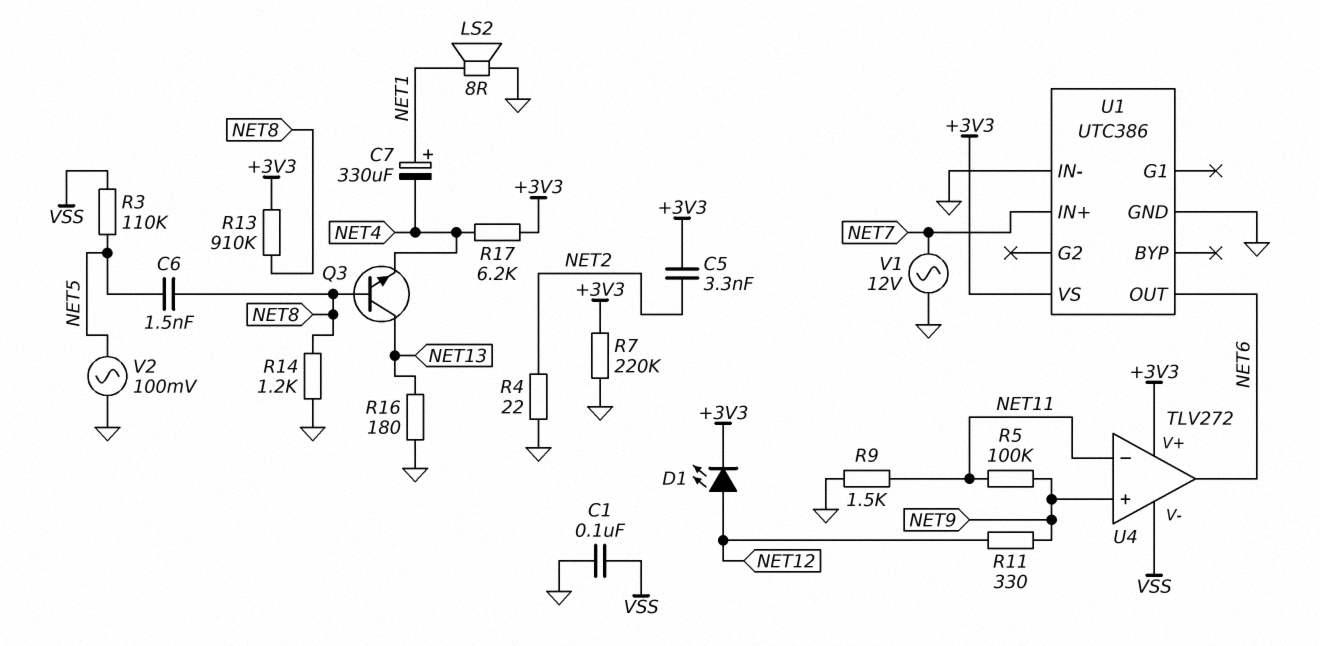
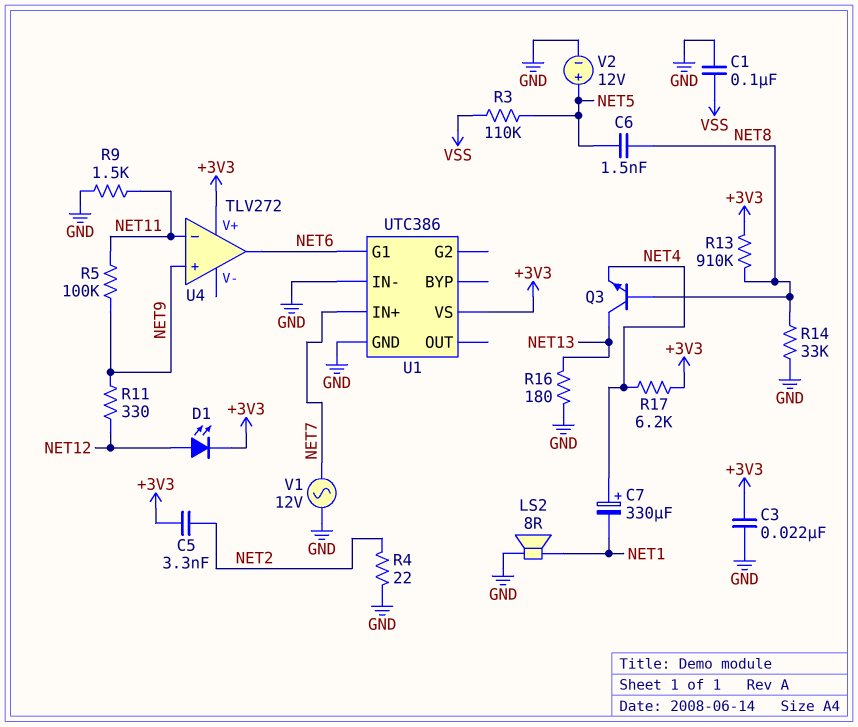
C3: none -> 22nF (+3V3, GND)
C7: 330uF (plus NET1, minus NET4) -> 330uF (plus NET4, minus NET1)
R7: 220k (+3V3, GND) -> none
R14: 1.2k (GND, NET8) -> 33k (GND, NET8)
U1 pin G1: none -> NET6
U1 pin OUT: NET6 -> none
U4 pin V-: VSS -> none
V2: AC 100mV (GND, NET5) -> 12V (plus NET5, minus GND)

